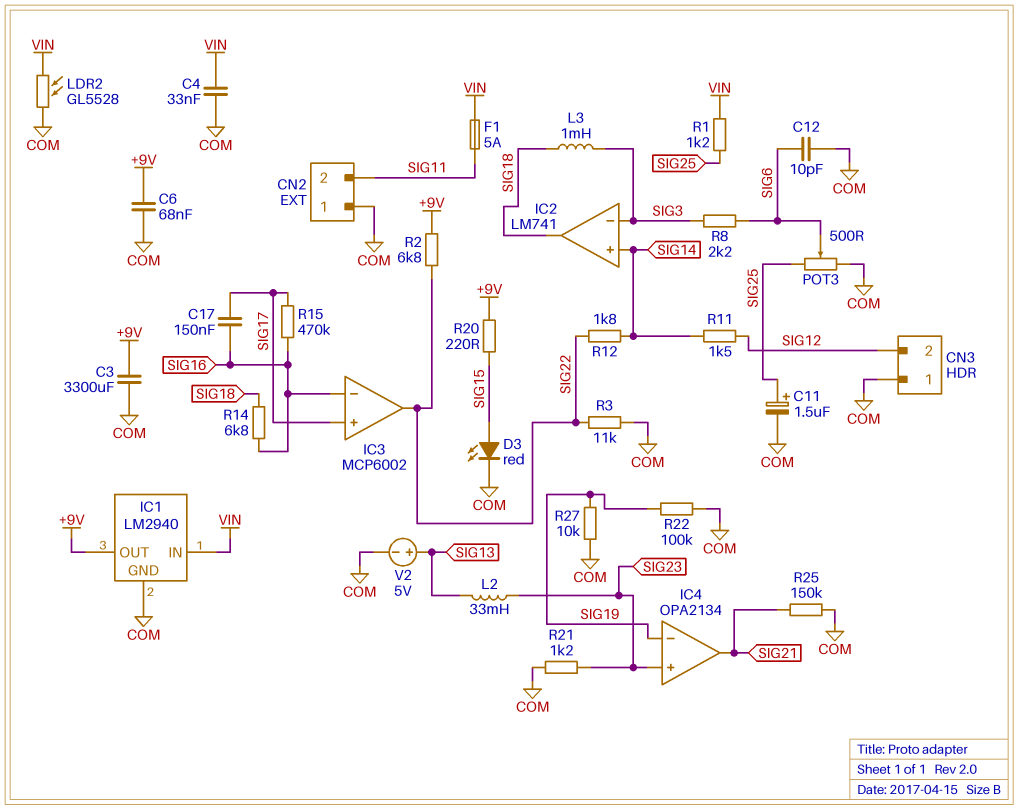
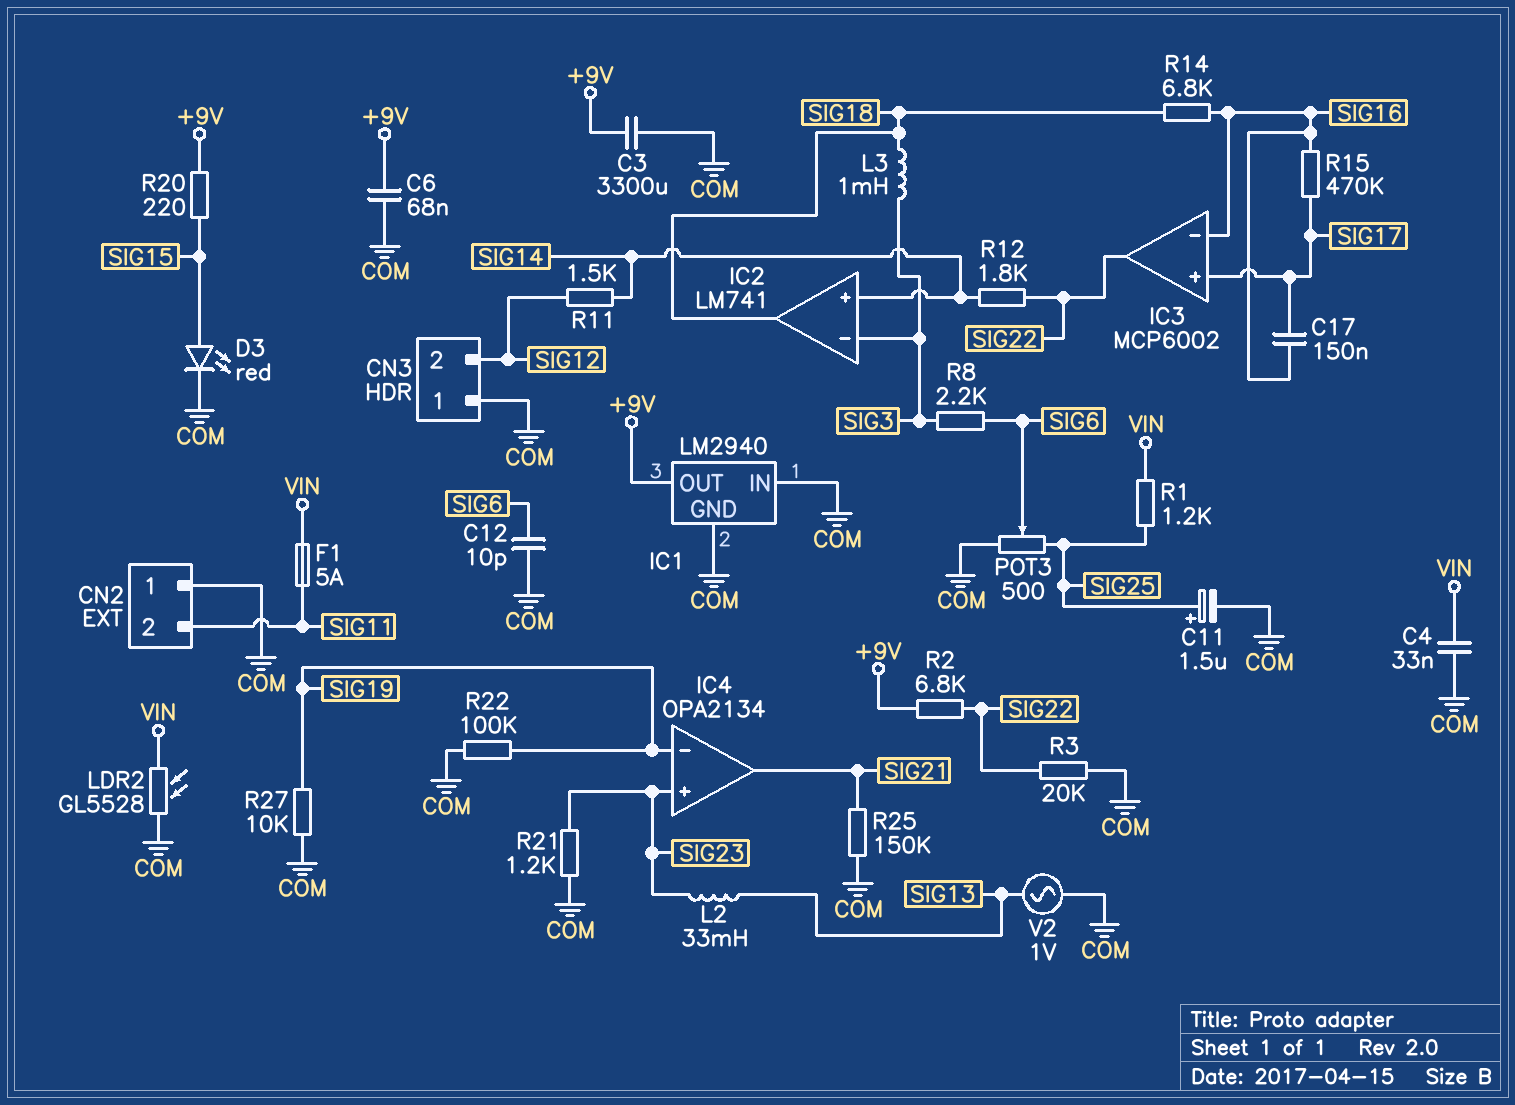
IC1 pin IN: VIN -> COM
R3: 11k (COM, SIG22) -> 20k (COM, SIG22)
V2: 5V (plus SIG13, minus COM) -> AC 1V (COM, SIG13)

